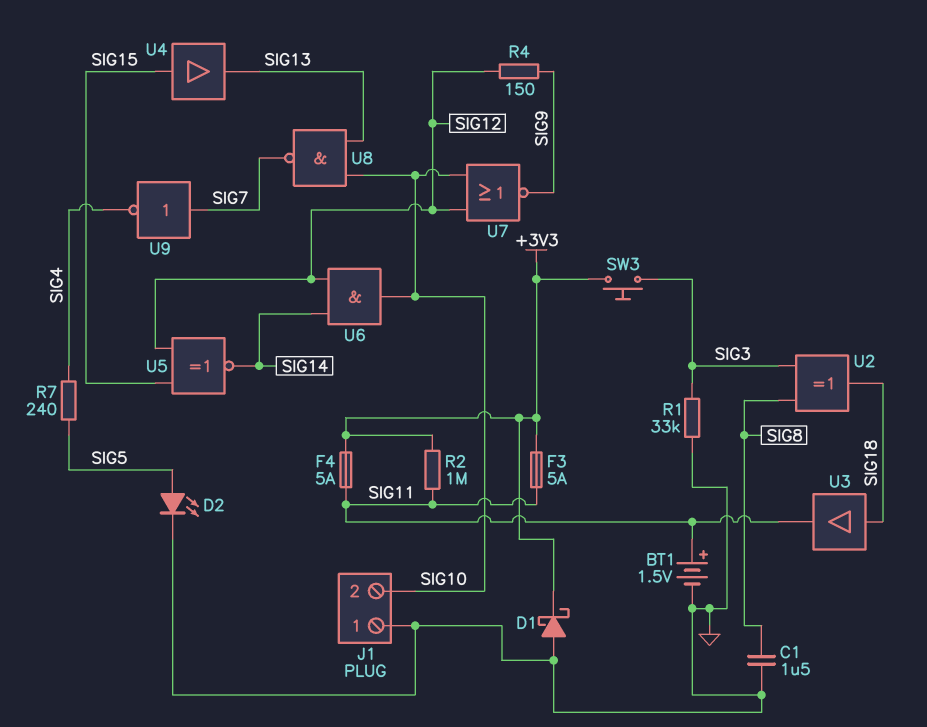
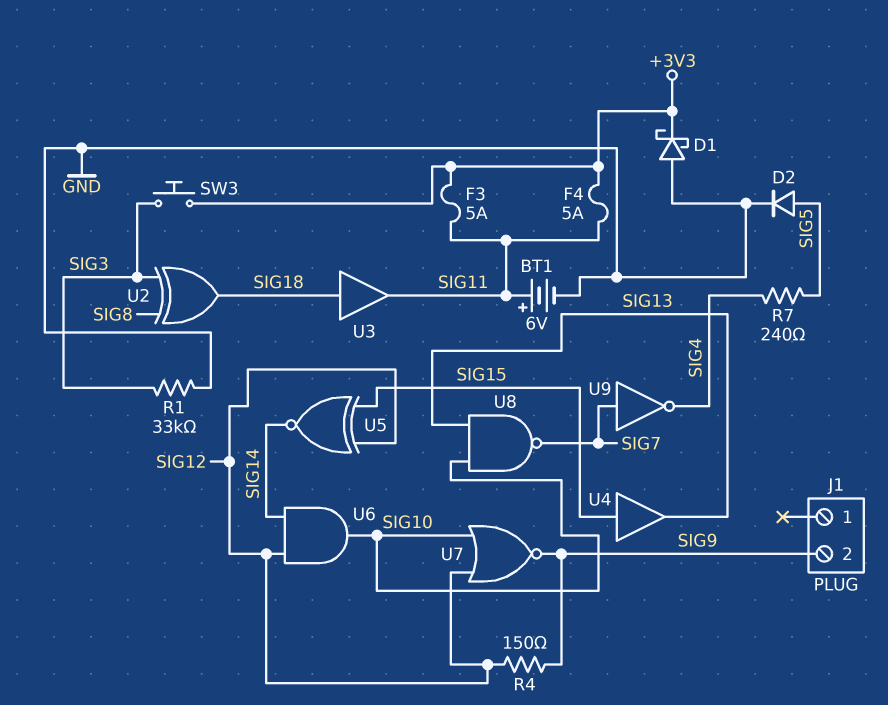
BT1: 1.5V (plus SIG11, minus GND) -> 6V (plus SIG11, minus GND)
C1: 1.5uF (GND, SIG8) -> none
D2: LED (A SIG5, K GND) -> diode (A SIG5, K GND)
J1 pin 1: GND -> none
J1 pin 2: SIG10 -> SIG9
R2: 1M (+3V3, SIG11) -> none

